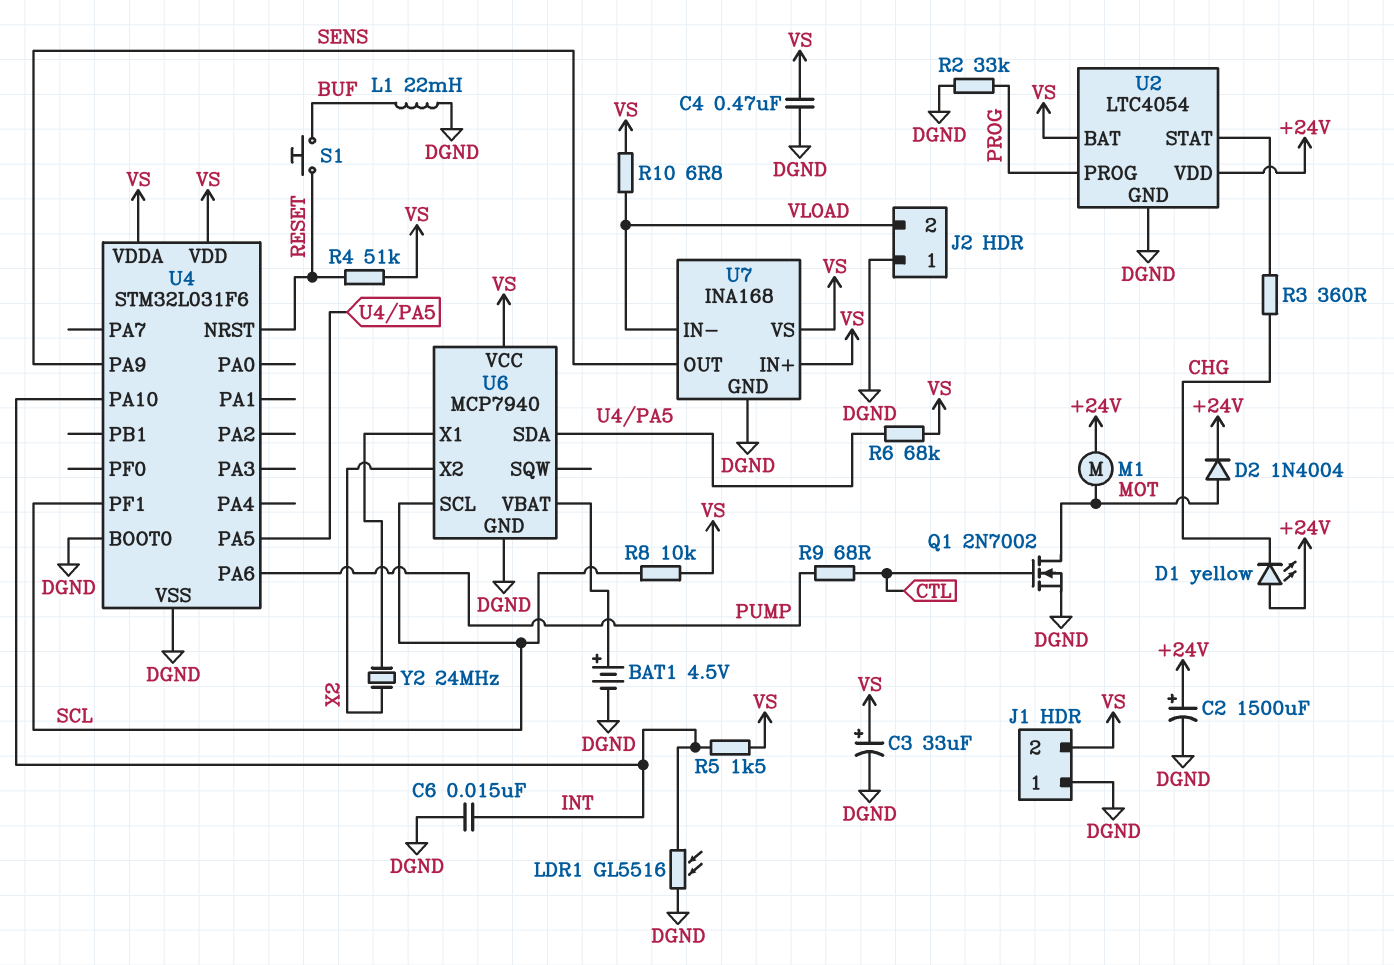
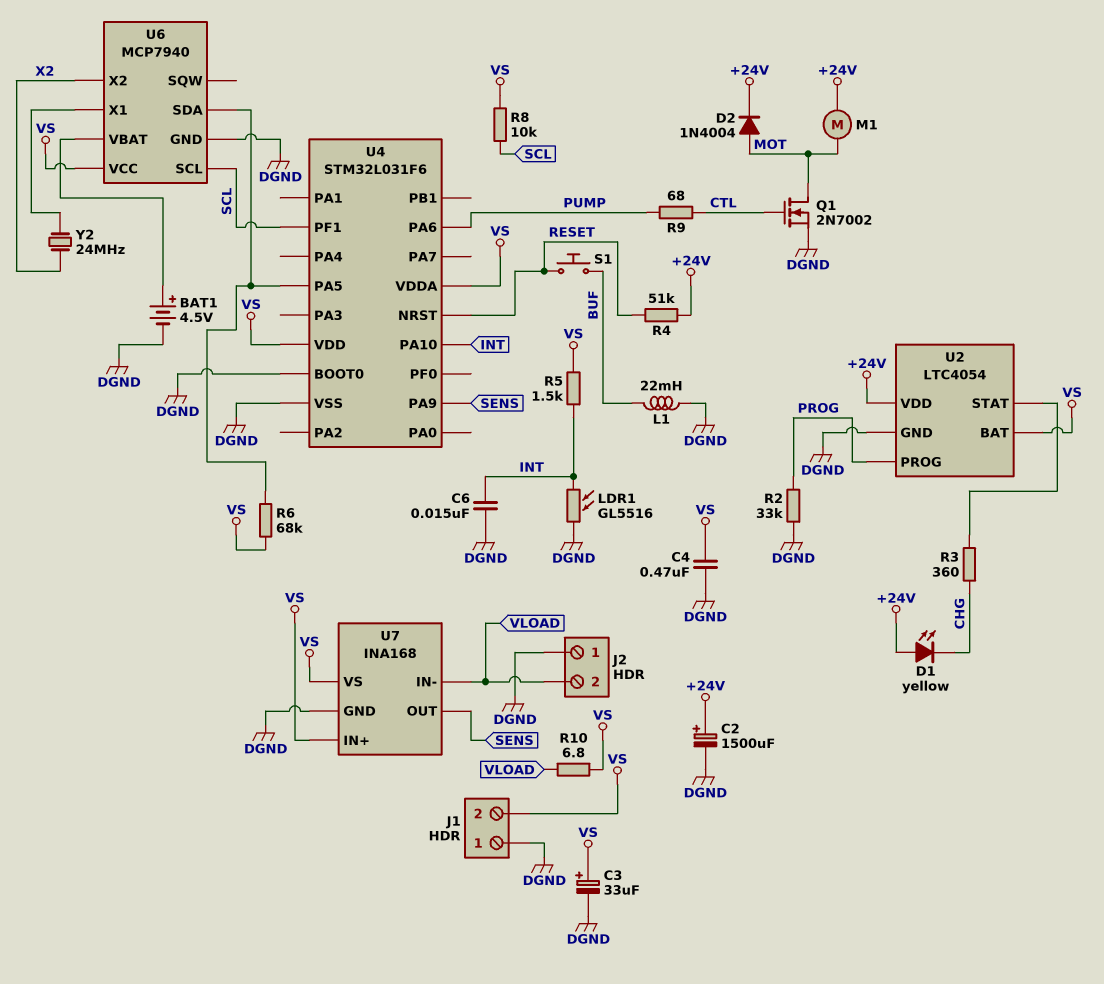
R4: 51k (RESET, VS) -> 51k (+24V, RESET)

